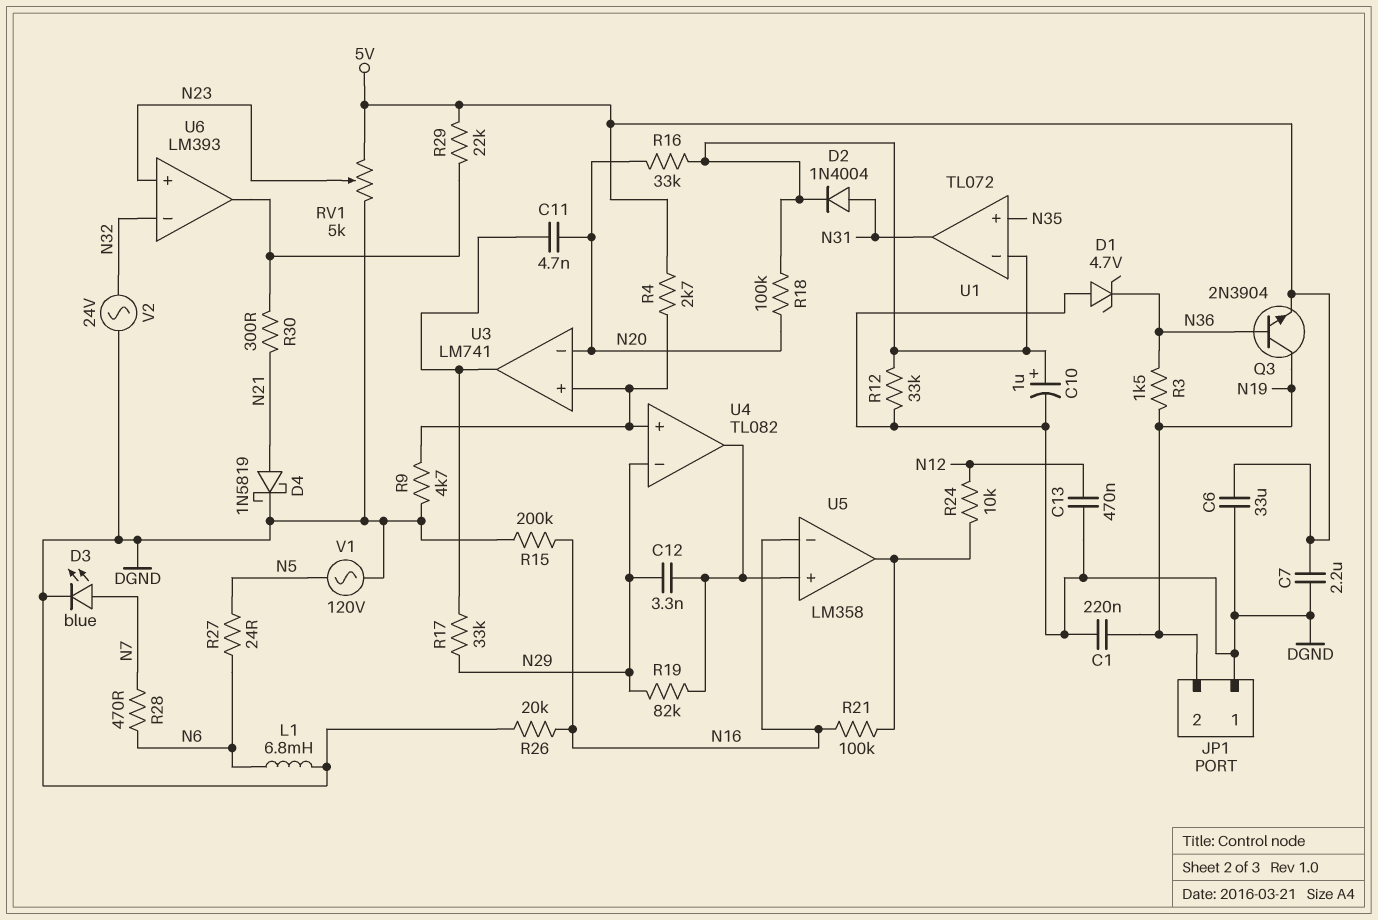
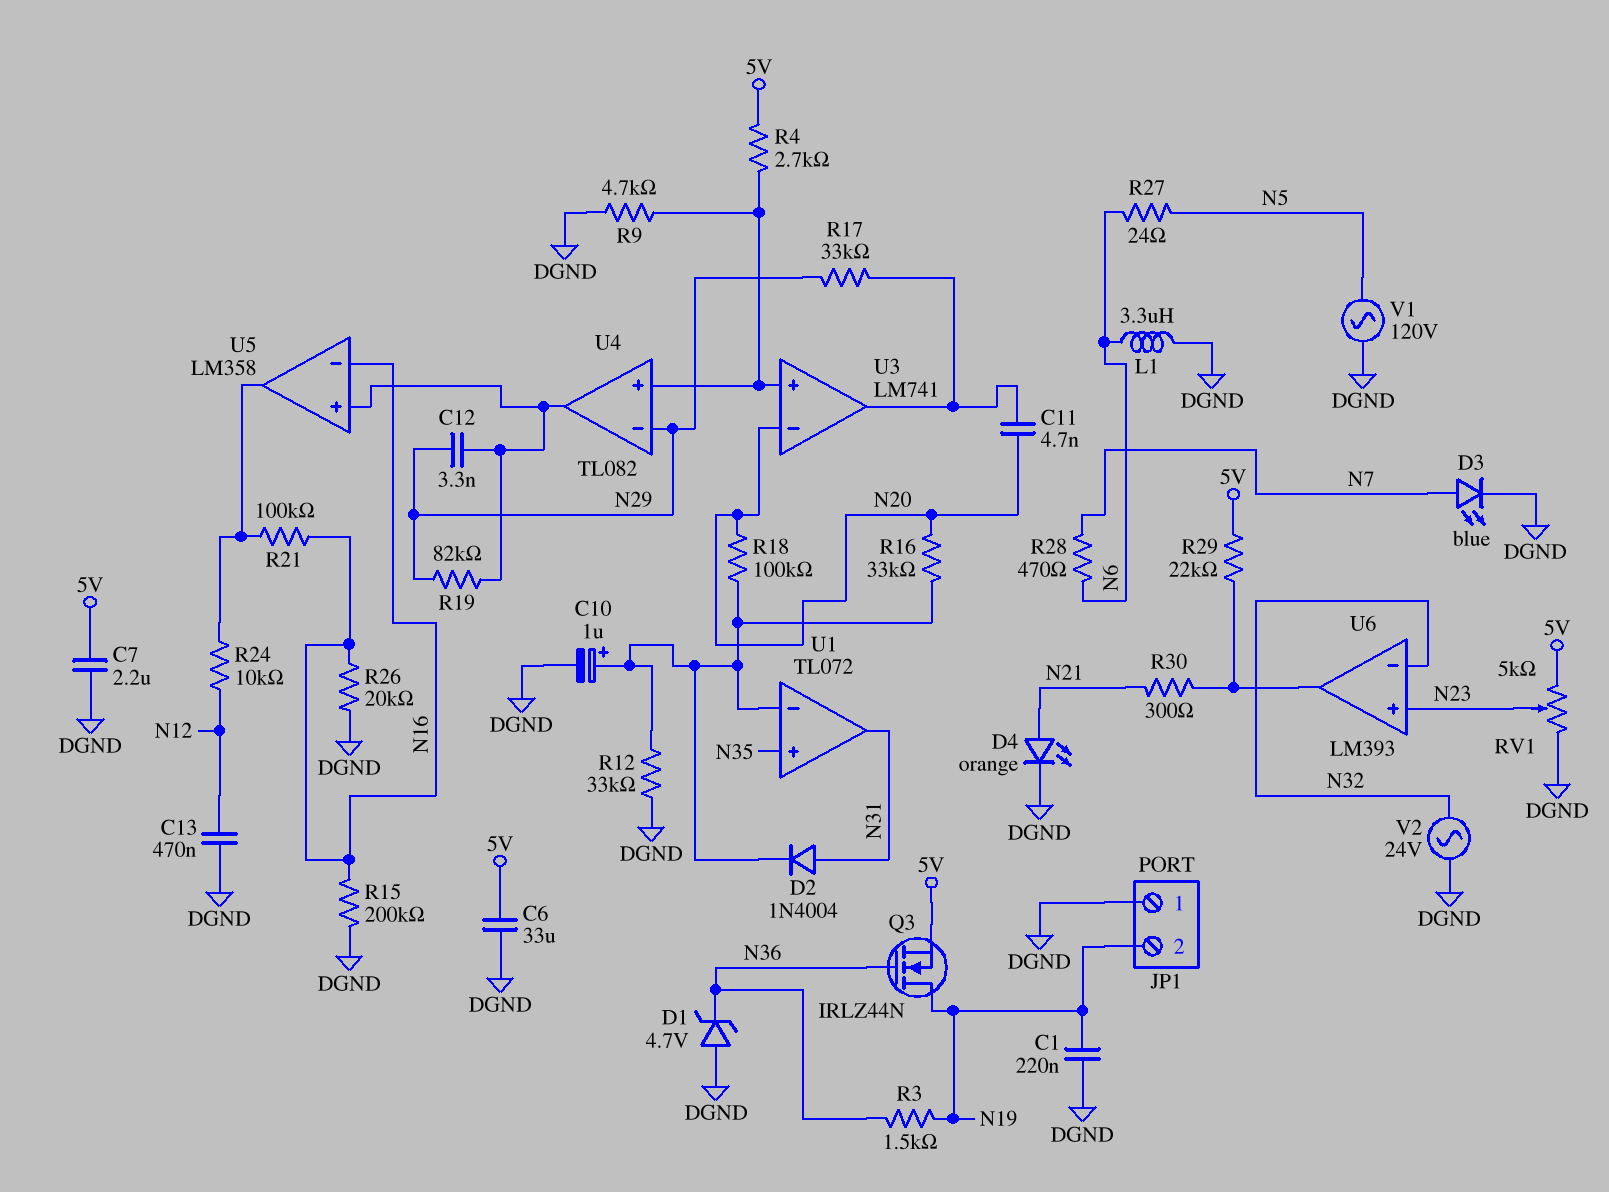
D4: schottky 1N5819 (A N21, K DGND) -> LED orange (A N21, K DGND)
L1: 6.8mH (DGND, N6) -> 3.3uH (DGND, N6)
Q3: NPN 2N3904 (B N36, C N19, E 5V) -> NMOS IRLZ44N (G N36, D N19, S 5V)

